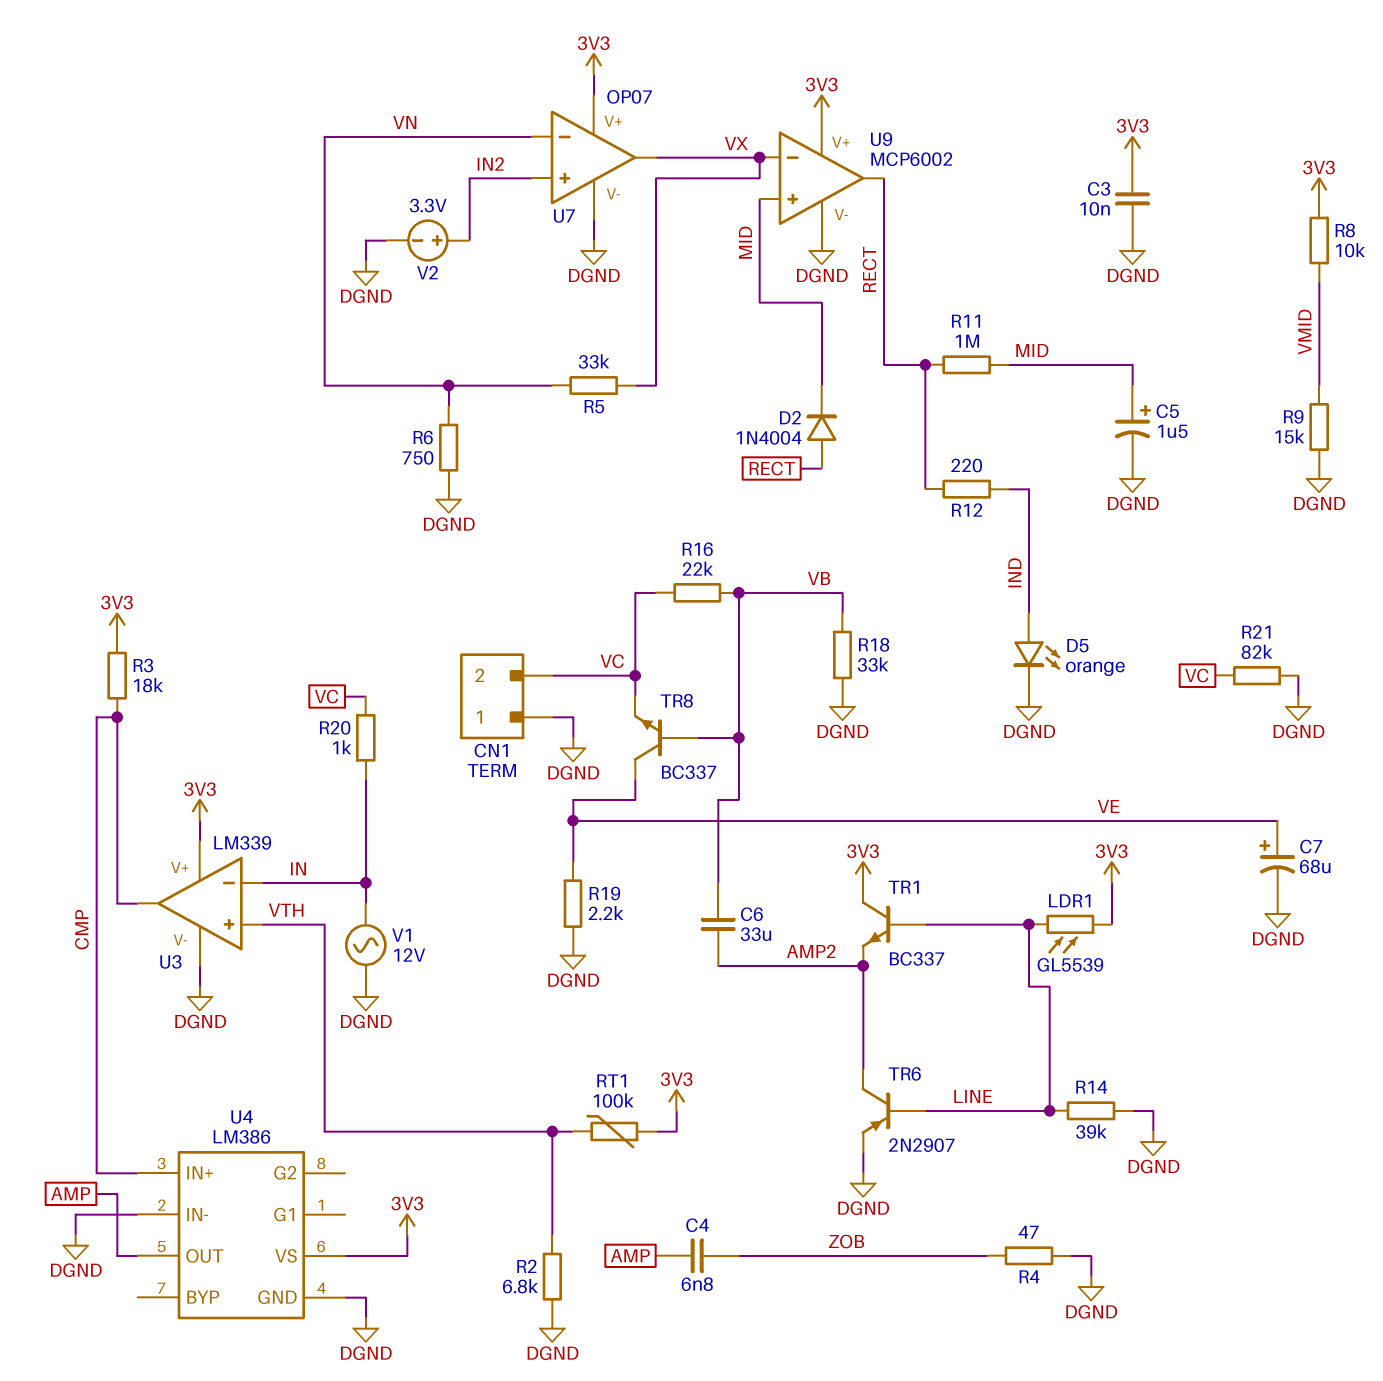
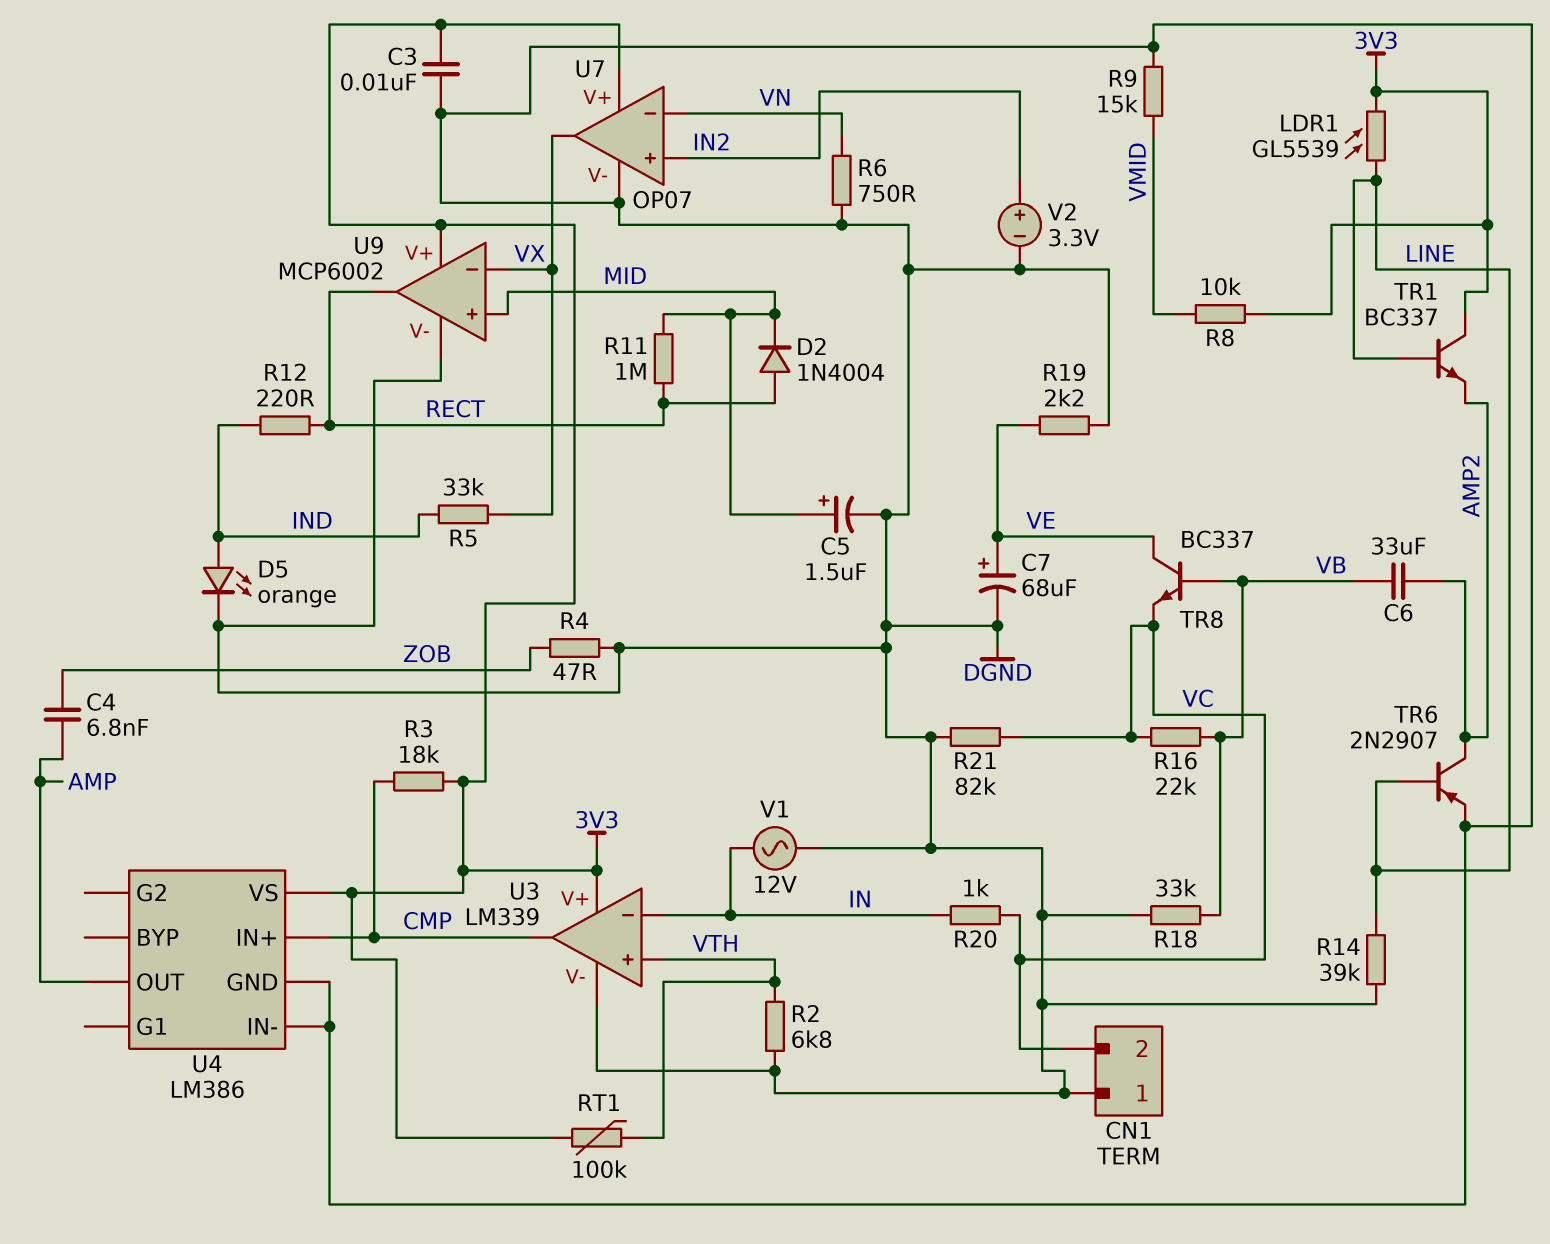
R5: 33k (VN, VX) -> 33k (IND, VX)

